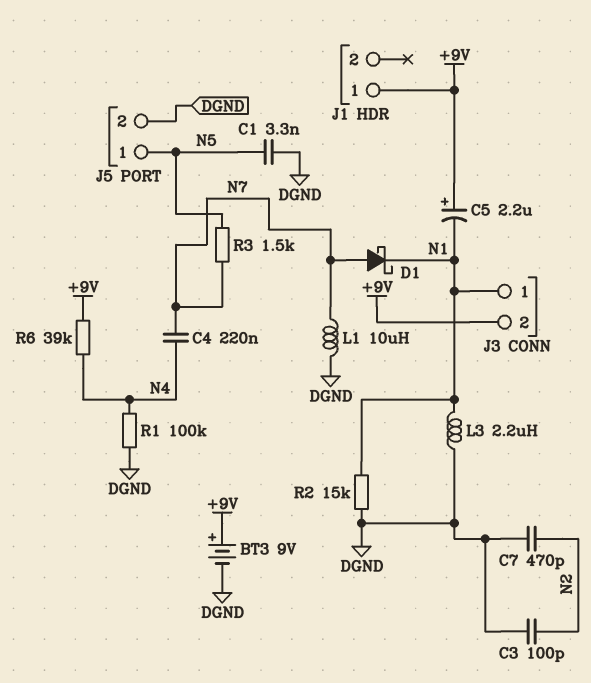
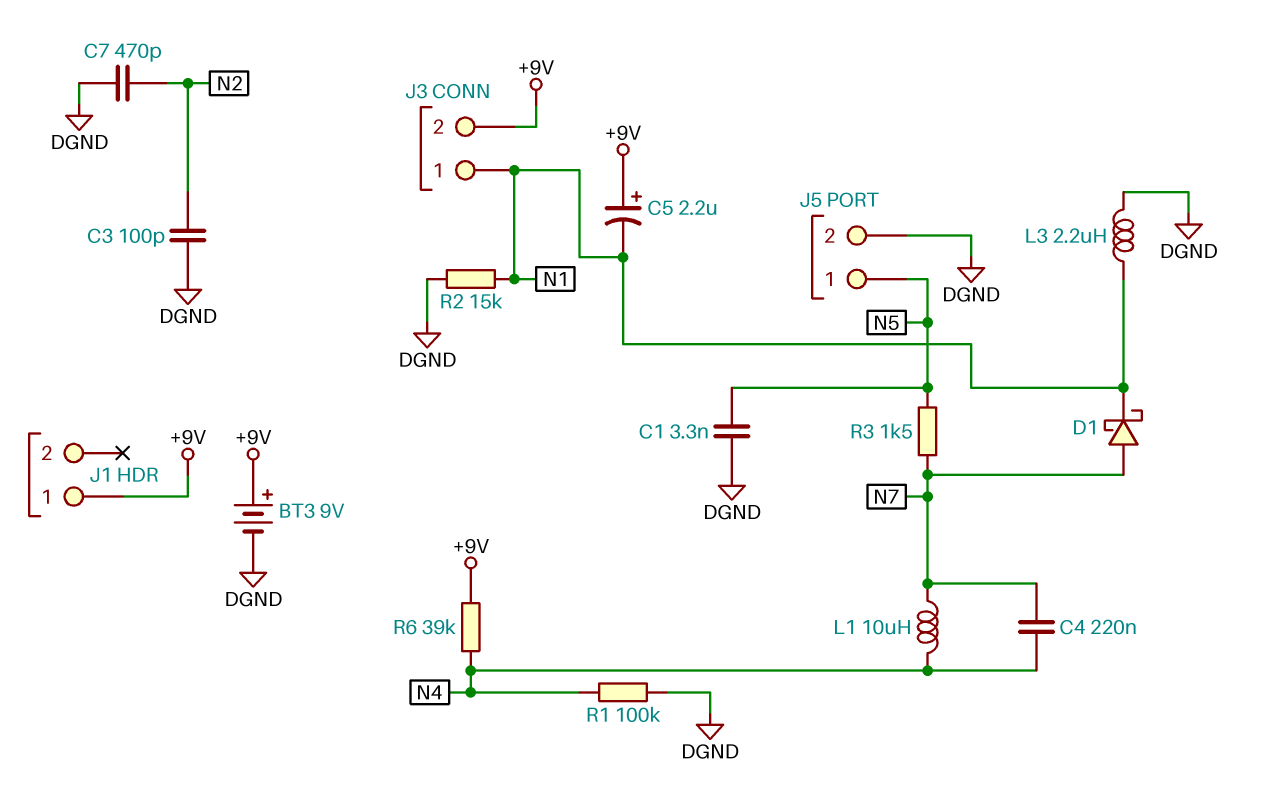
L1: 10uH (DGND, N7) -> 10uH (N4, N7)

